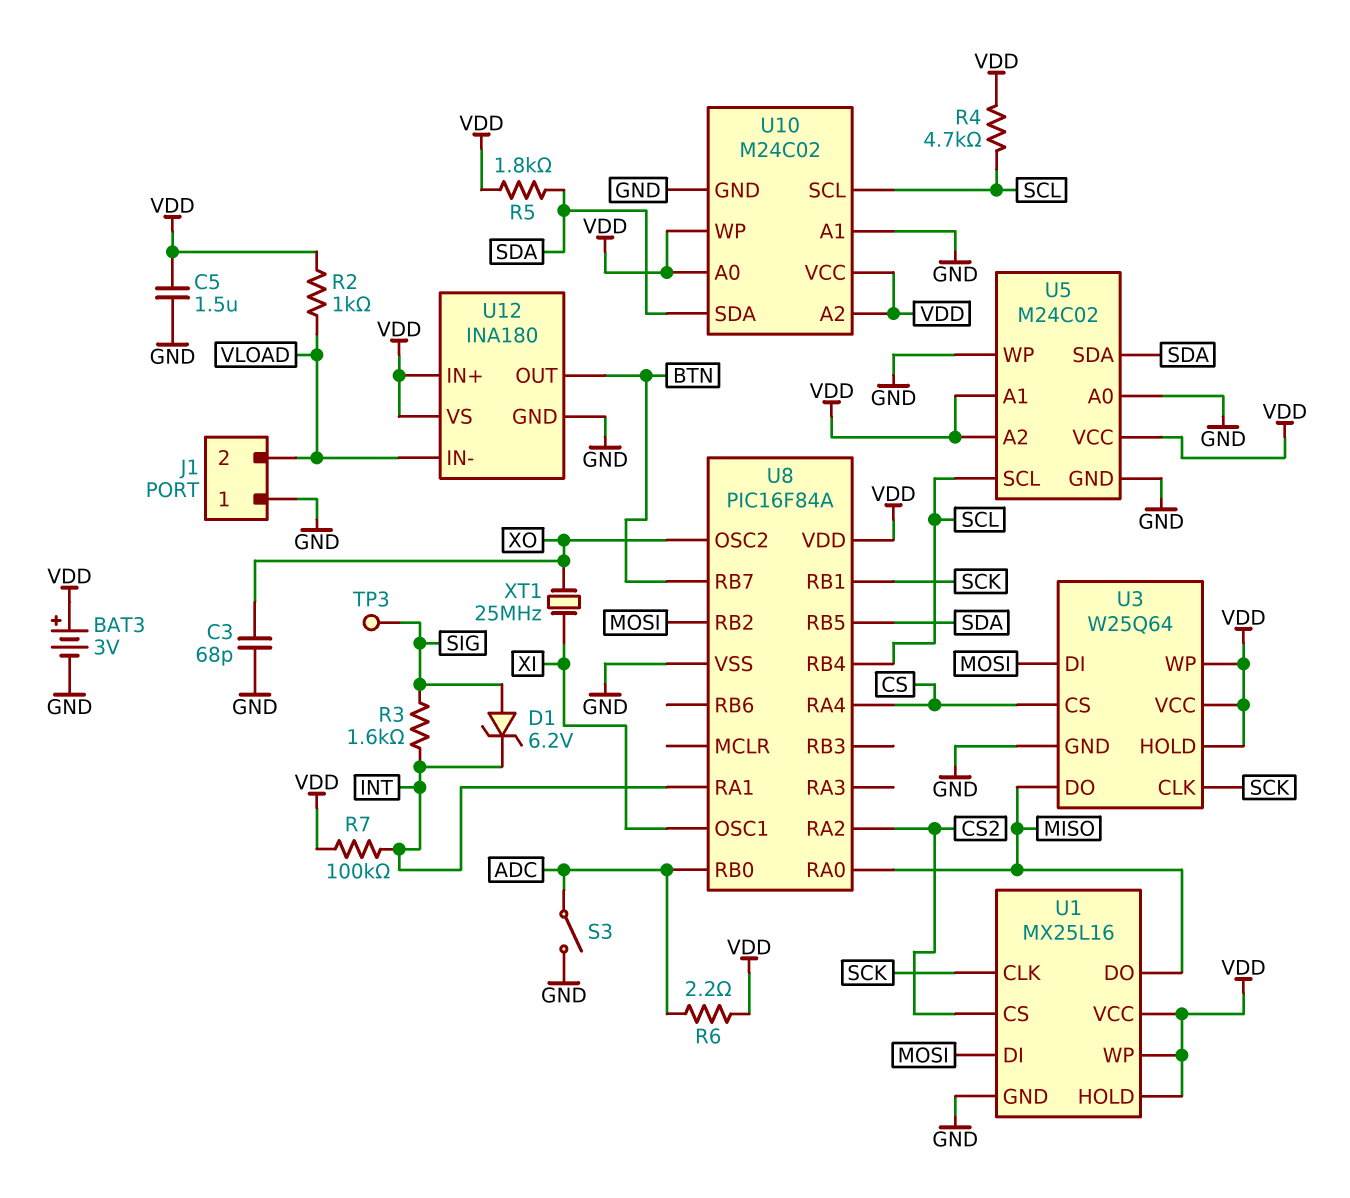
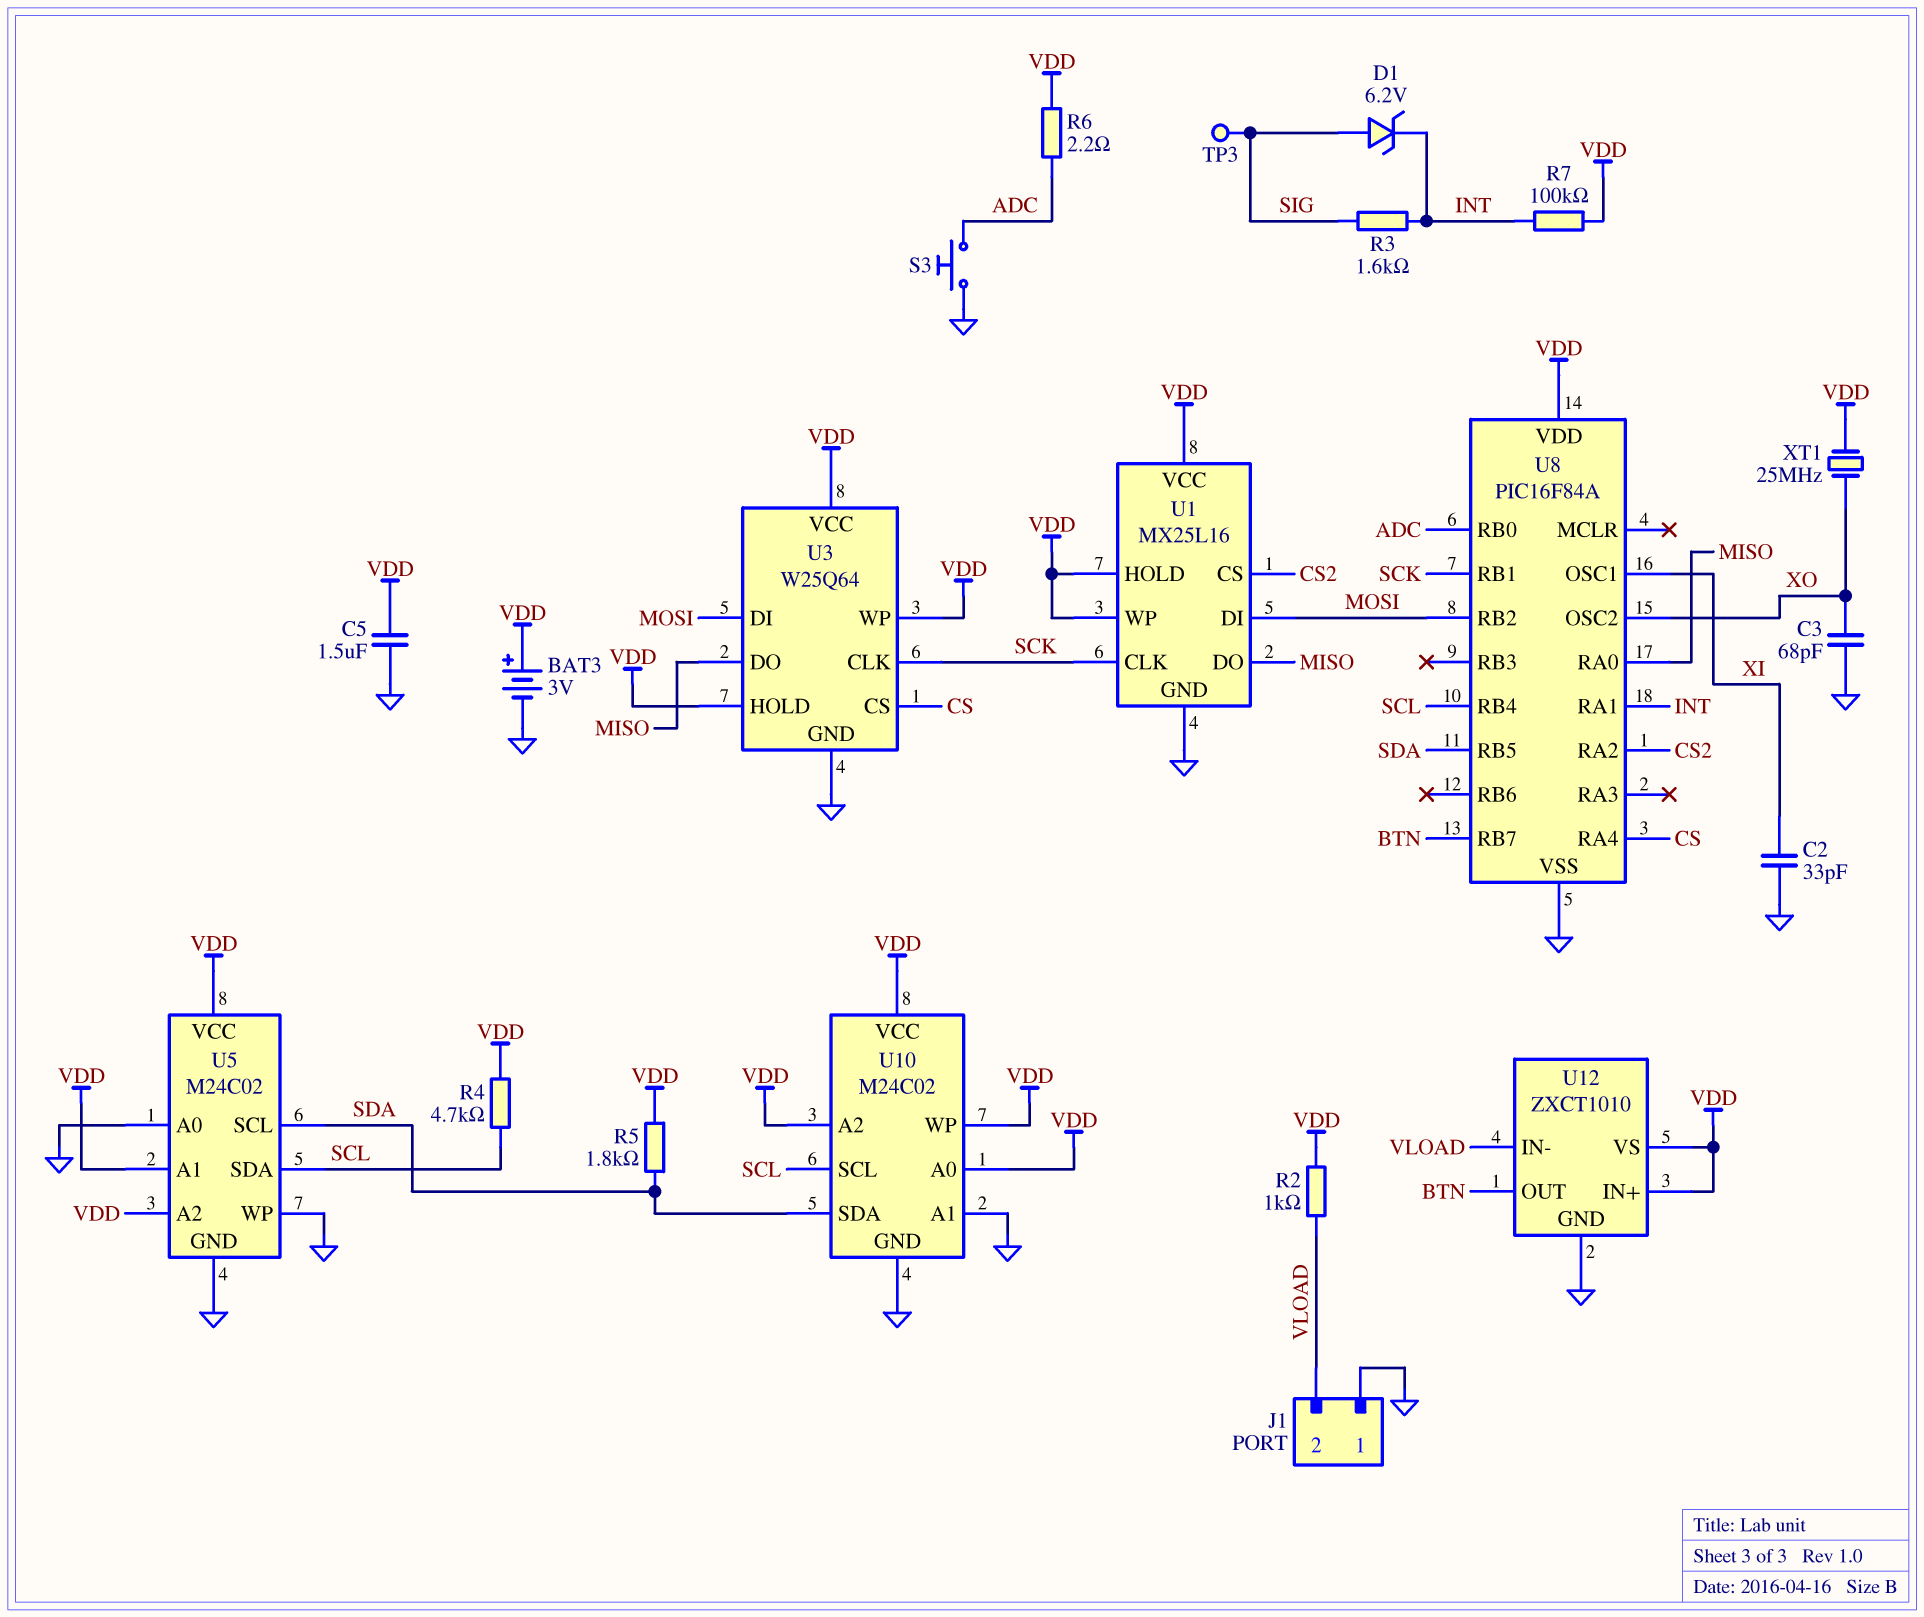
C2: none -> 33pF (GND, XI)
S3: switch (ADC, GND) -> button (ADC, GND)
U5 pin SCL: SCL -> SDA
U5 pin SDA: SDA -> SCL
U12: INA180 -> ZXCT1010
XT1: 25MHz (XI, XO) -> 25MHz (VDD, XO)

